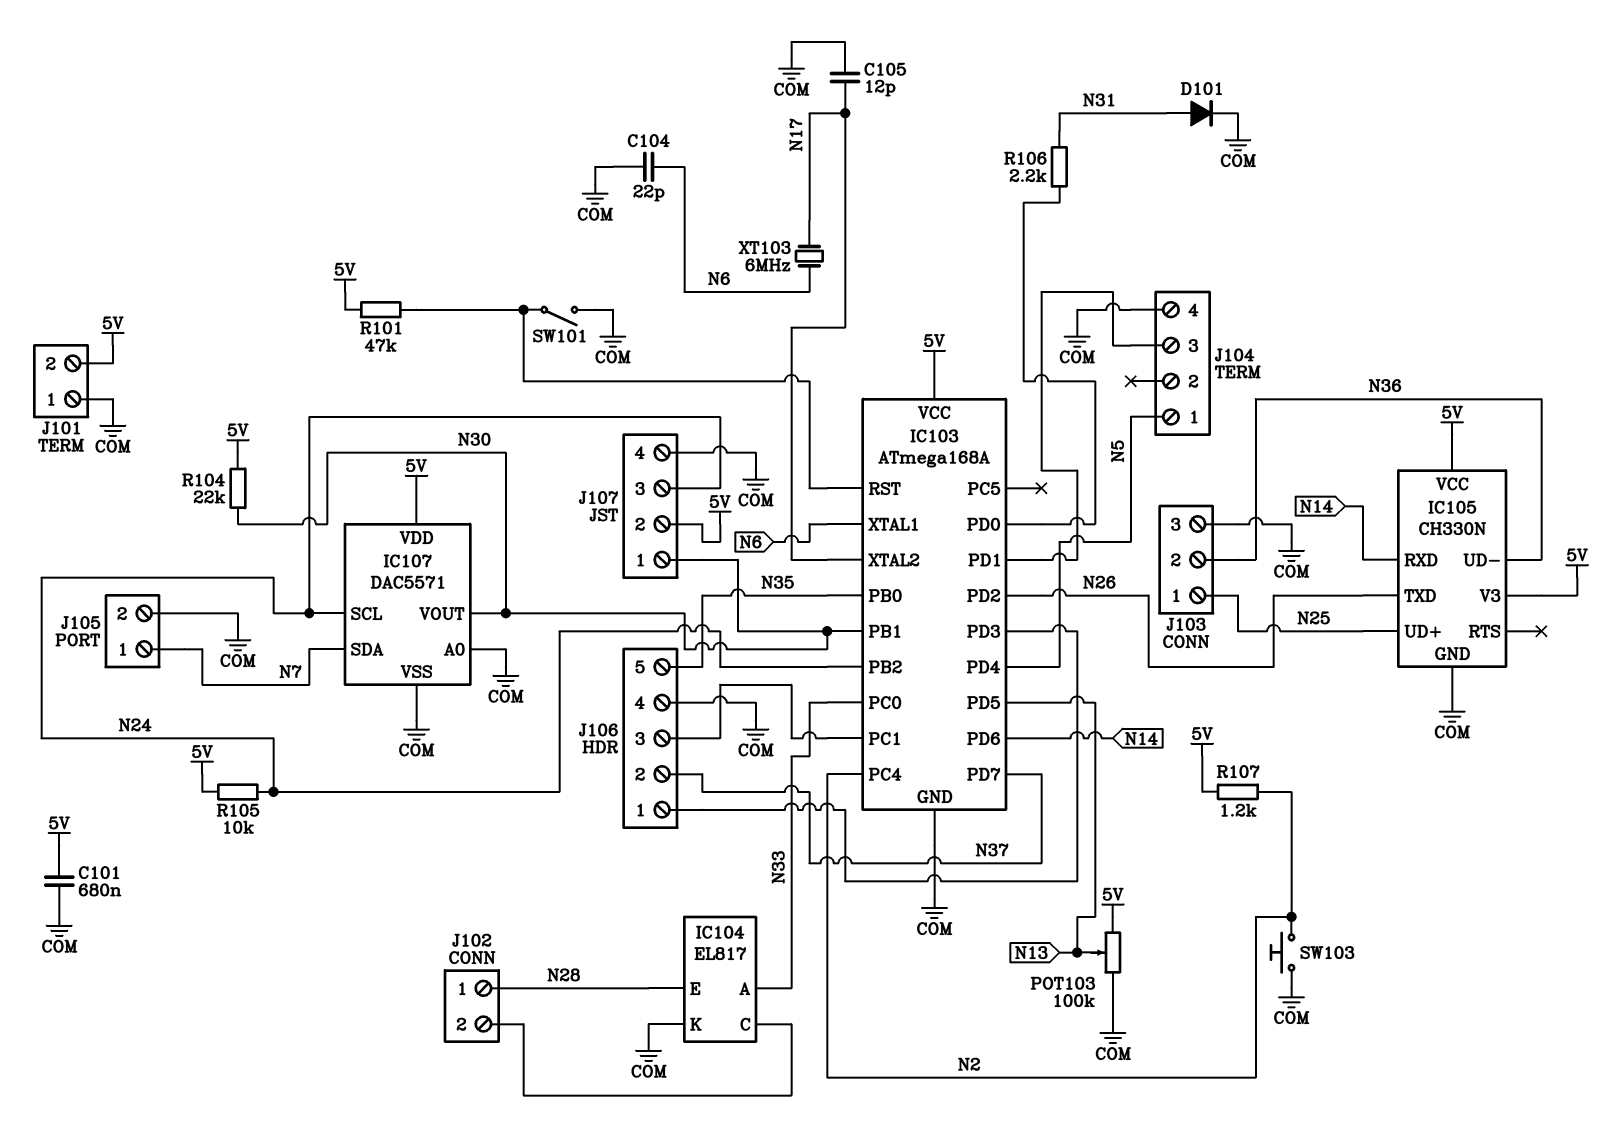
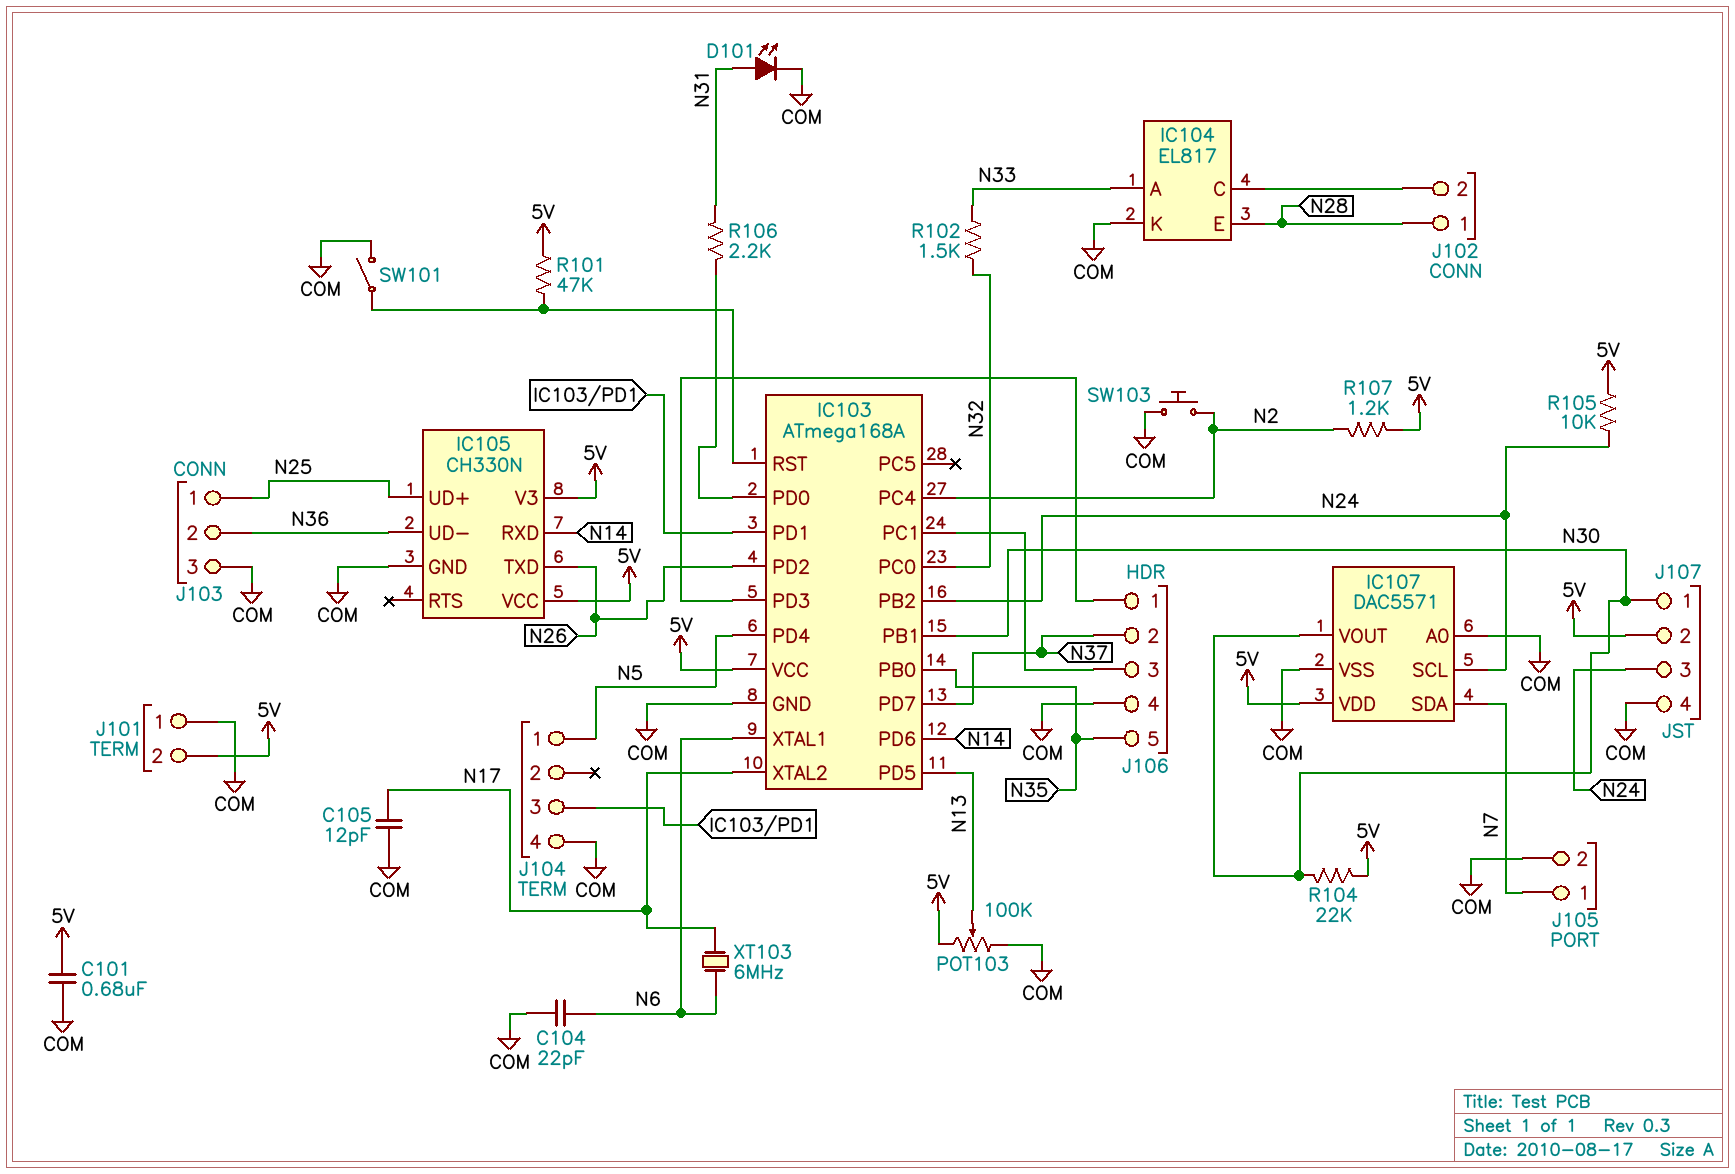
D101: diode (A N31, K COM) -> LED (A N31, K COM)
IC103 pin PC0: N33 -> N32
R102: none -> 1.5k (N32, N33)

